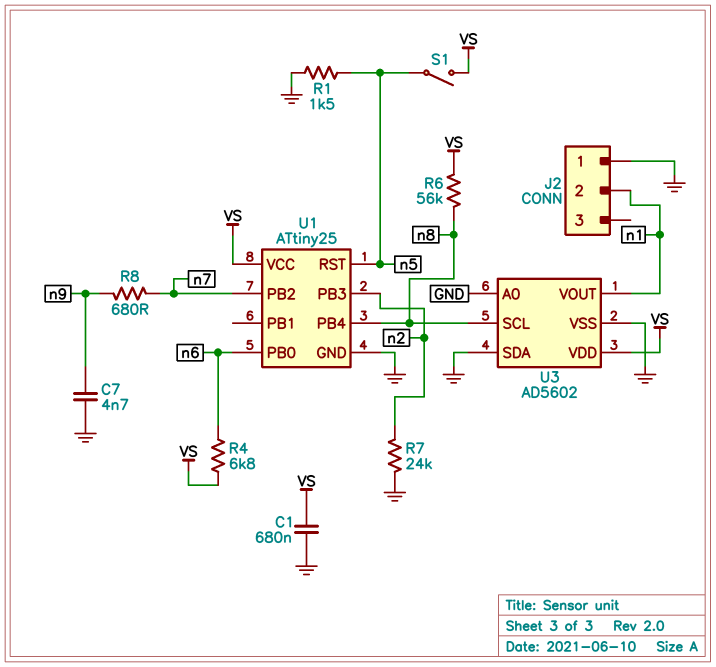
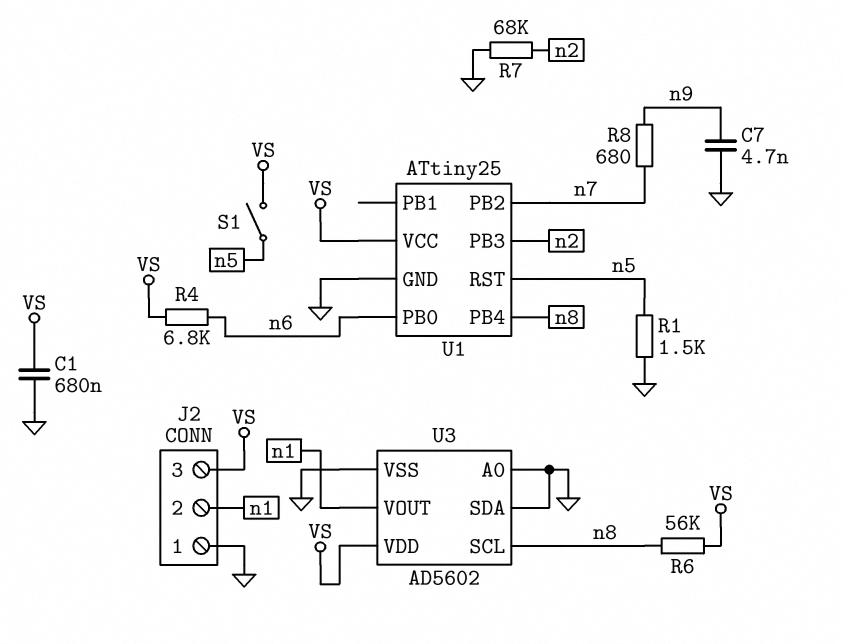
J2 pin 3: none -> VS
R7: 24k (GND, n2) -> 68k (GND, n2)

